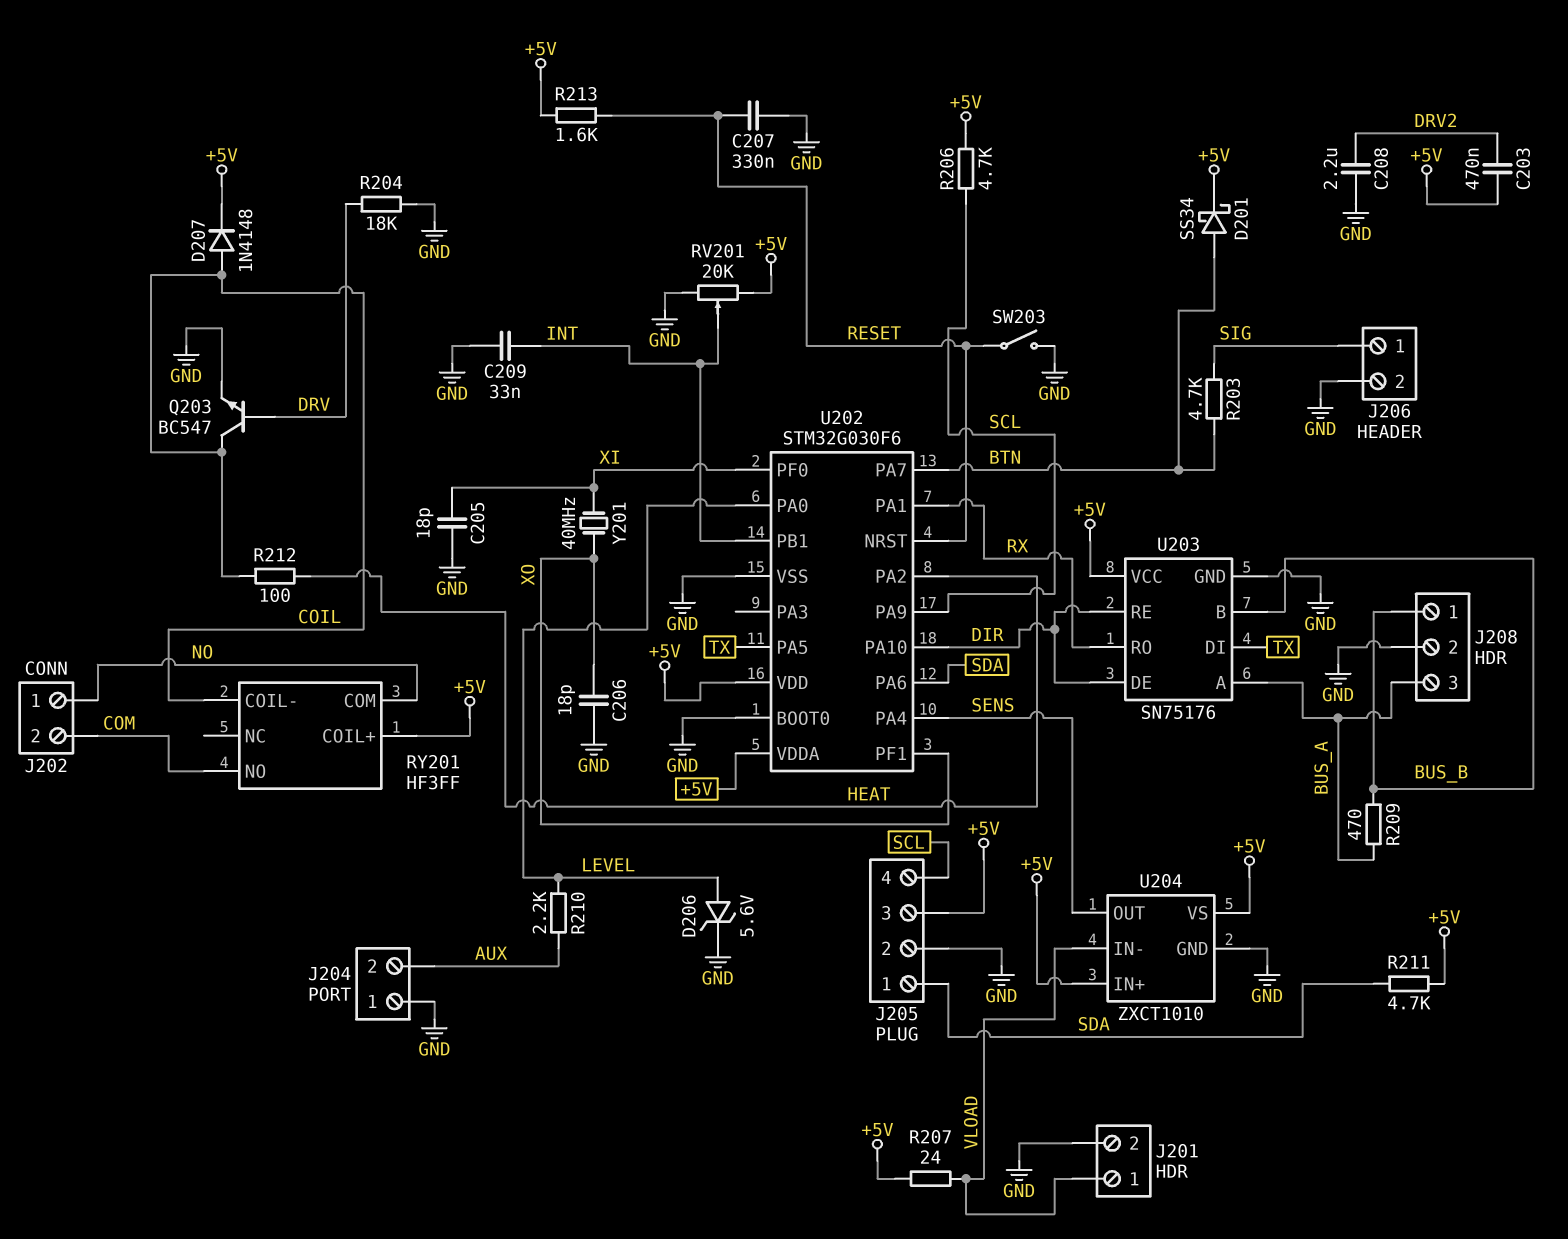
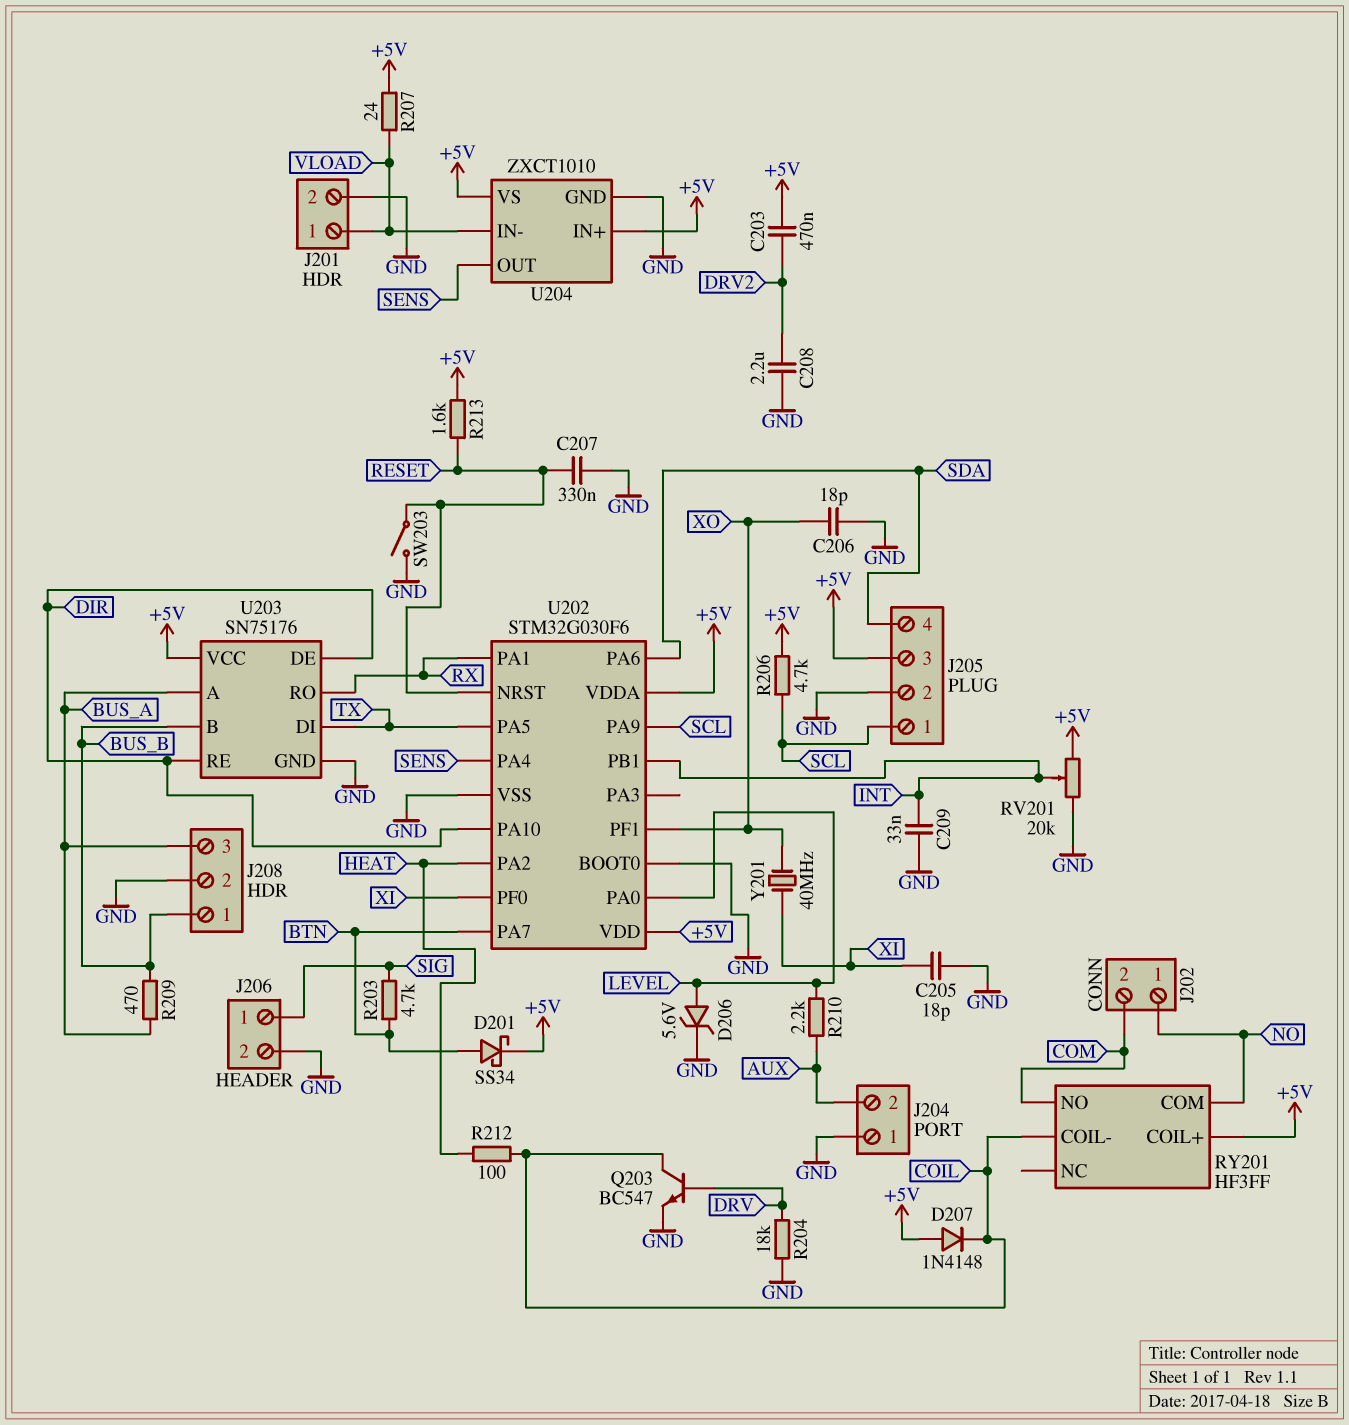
D207: diode 1N4148 (A COIL, K +5V) -> diode 1N4148 (A +5V, K COIL)
J205 pin 1: SDA -> SCL
J205 pin 4: SCL -> SDA
R211: 4.7k (+5V, SDA) -> none

